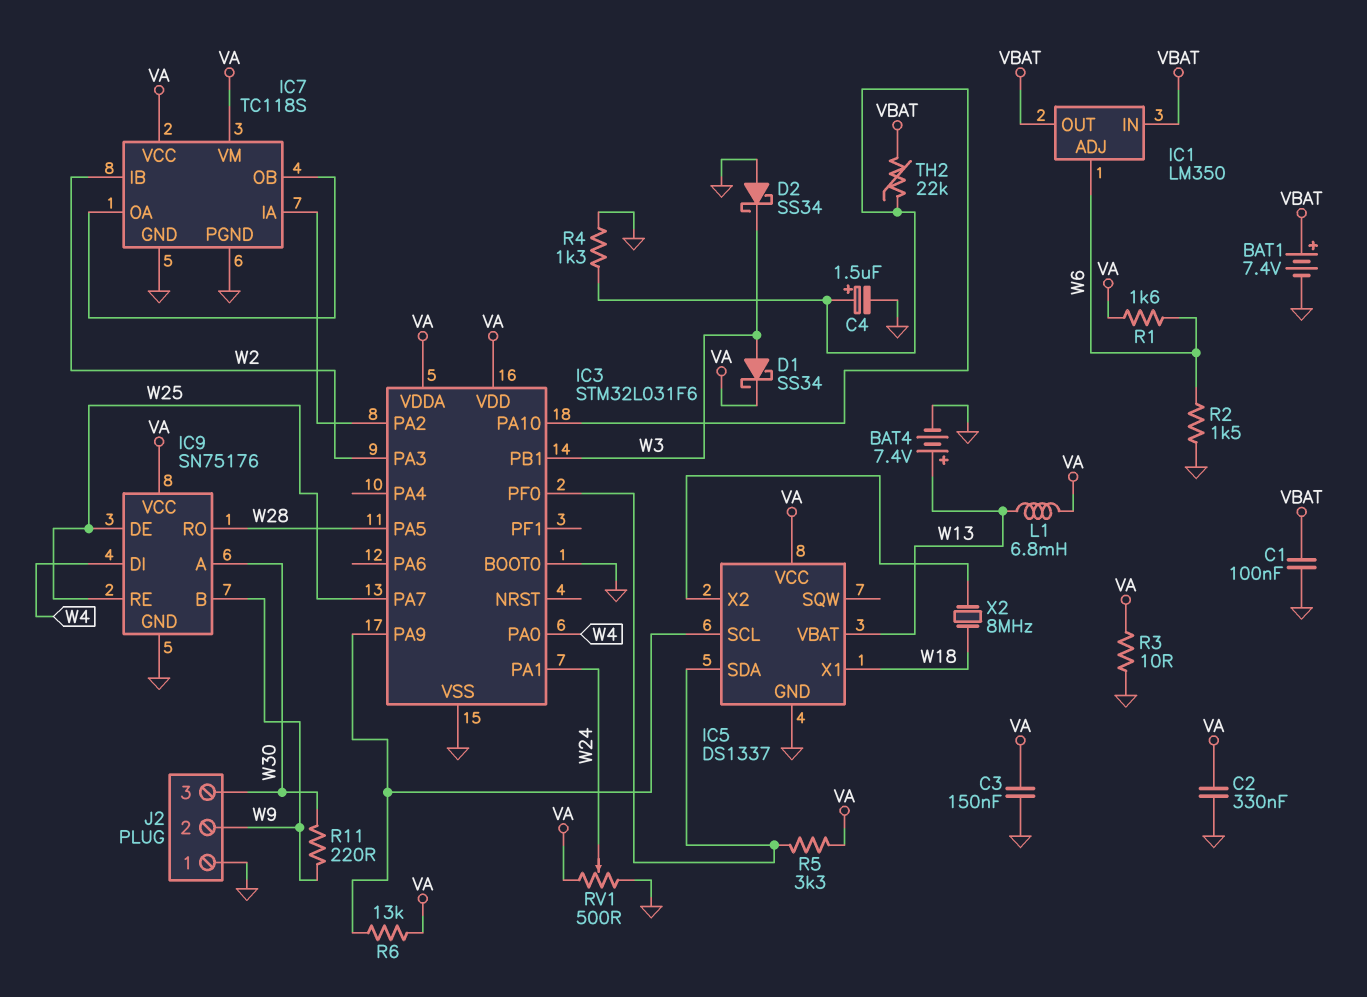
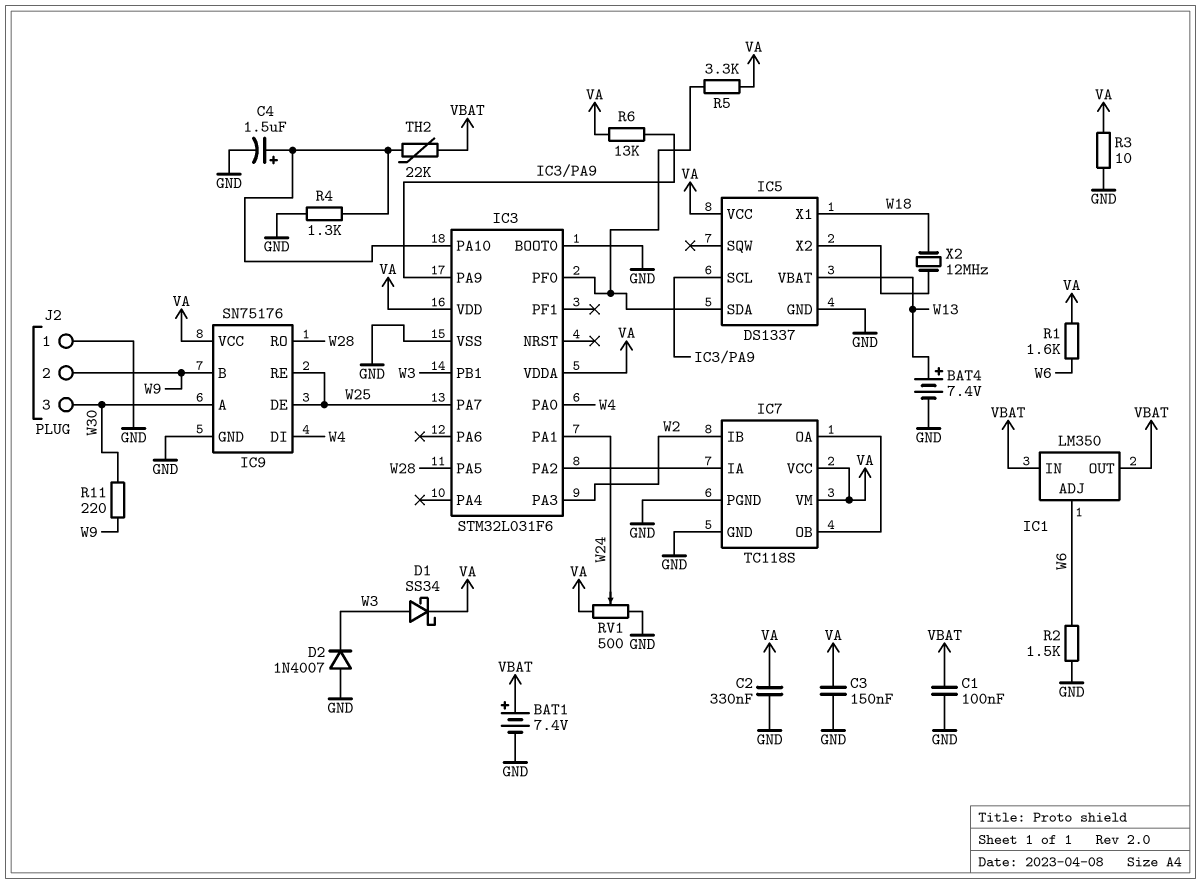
D2: schottky SS34 (A GND, K W3) -> diode 1N4007 (A GND, K W3)
L1: 6.8mH (VA, W13) -> none
X2: 8MHz (IC5/X2, W18) -> 12MHz (IC5/X2, W18)

